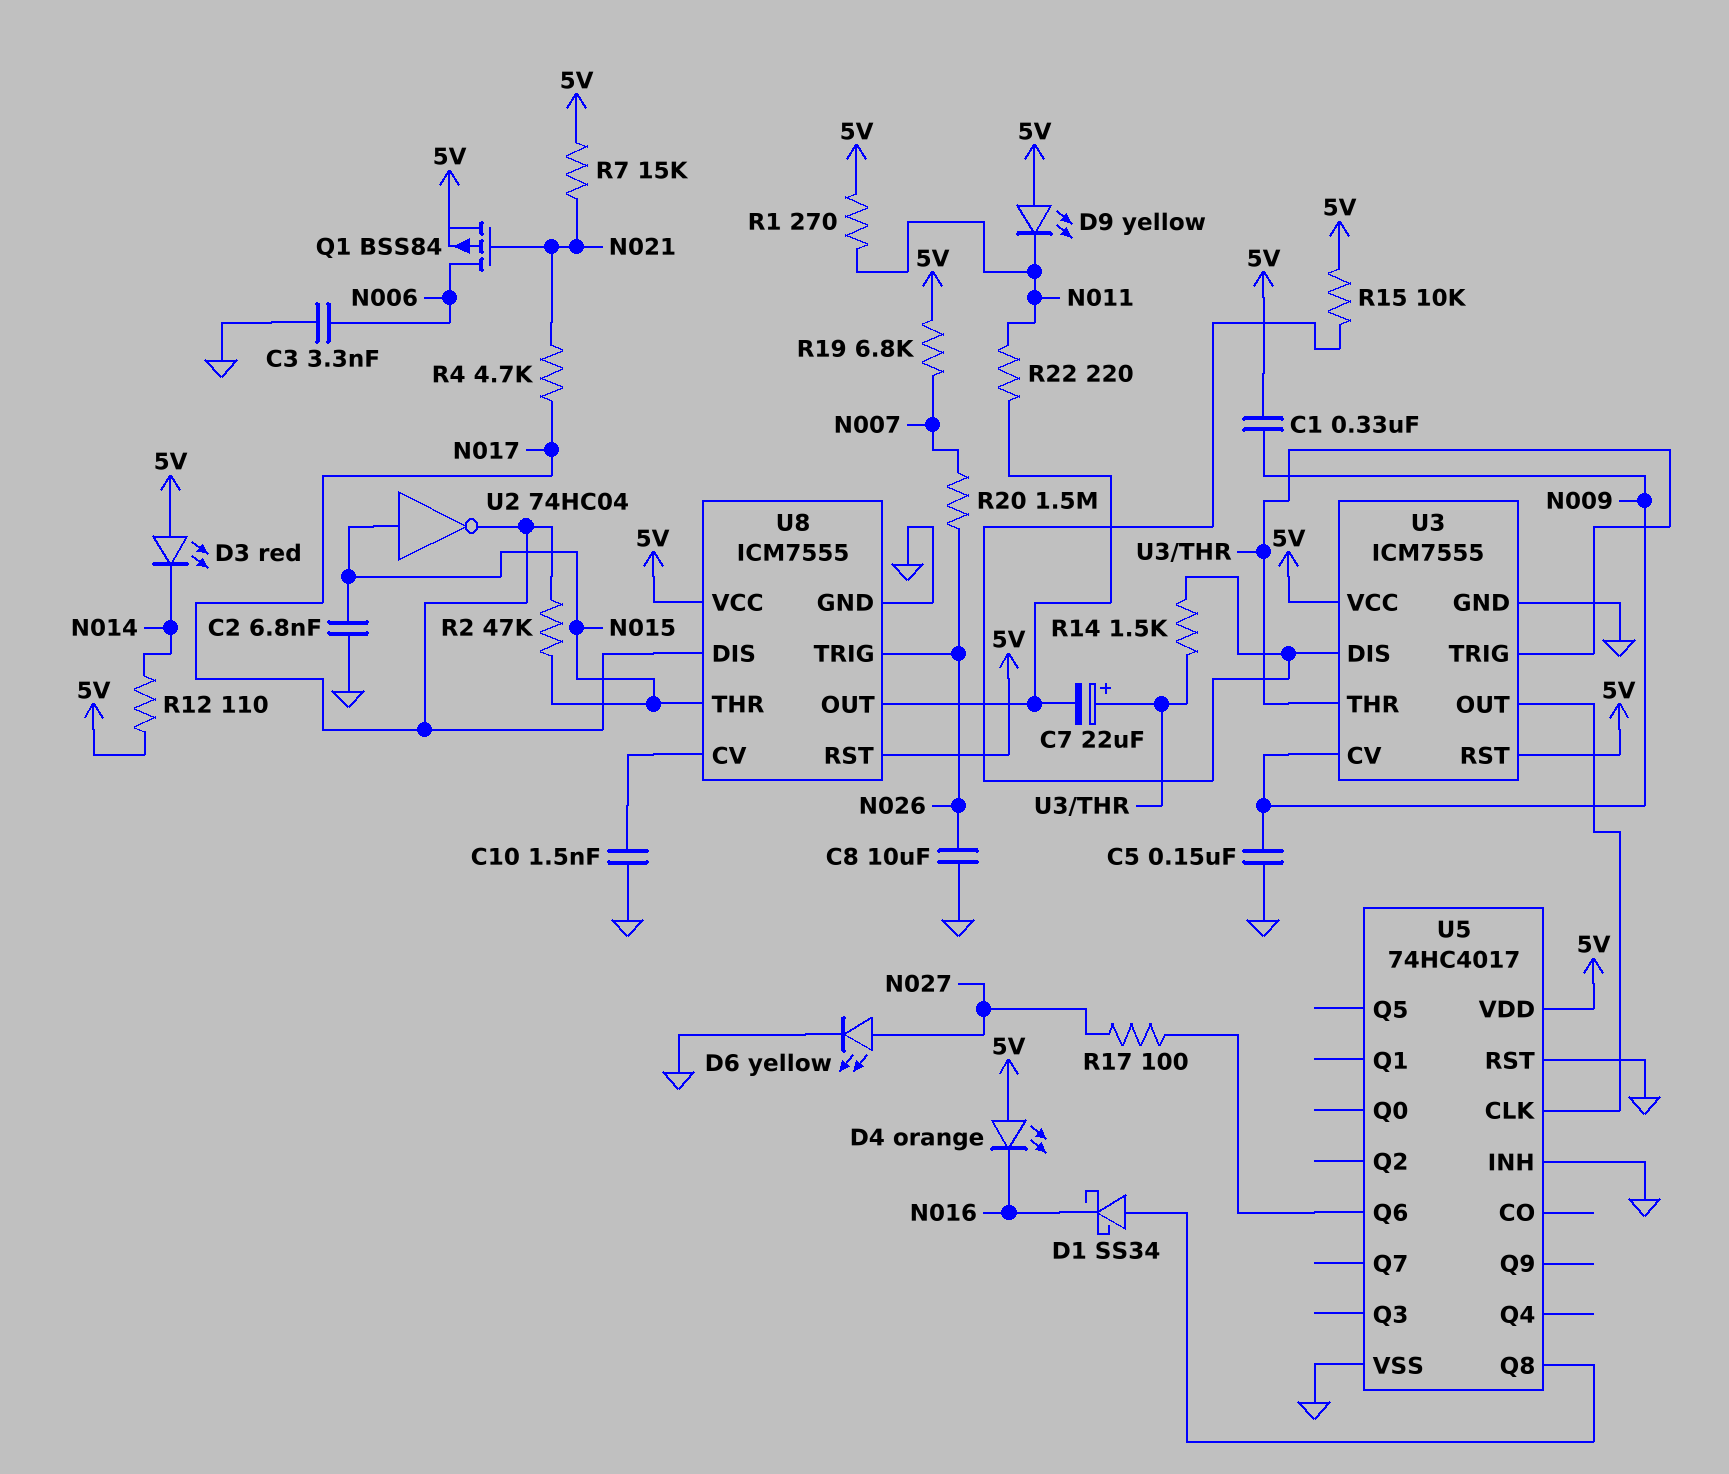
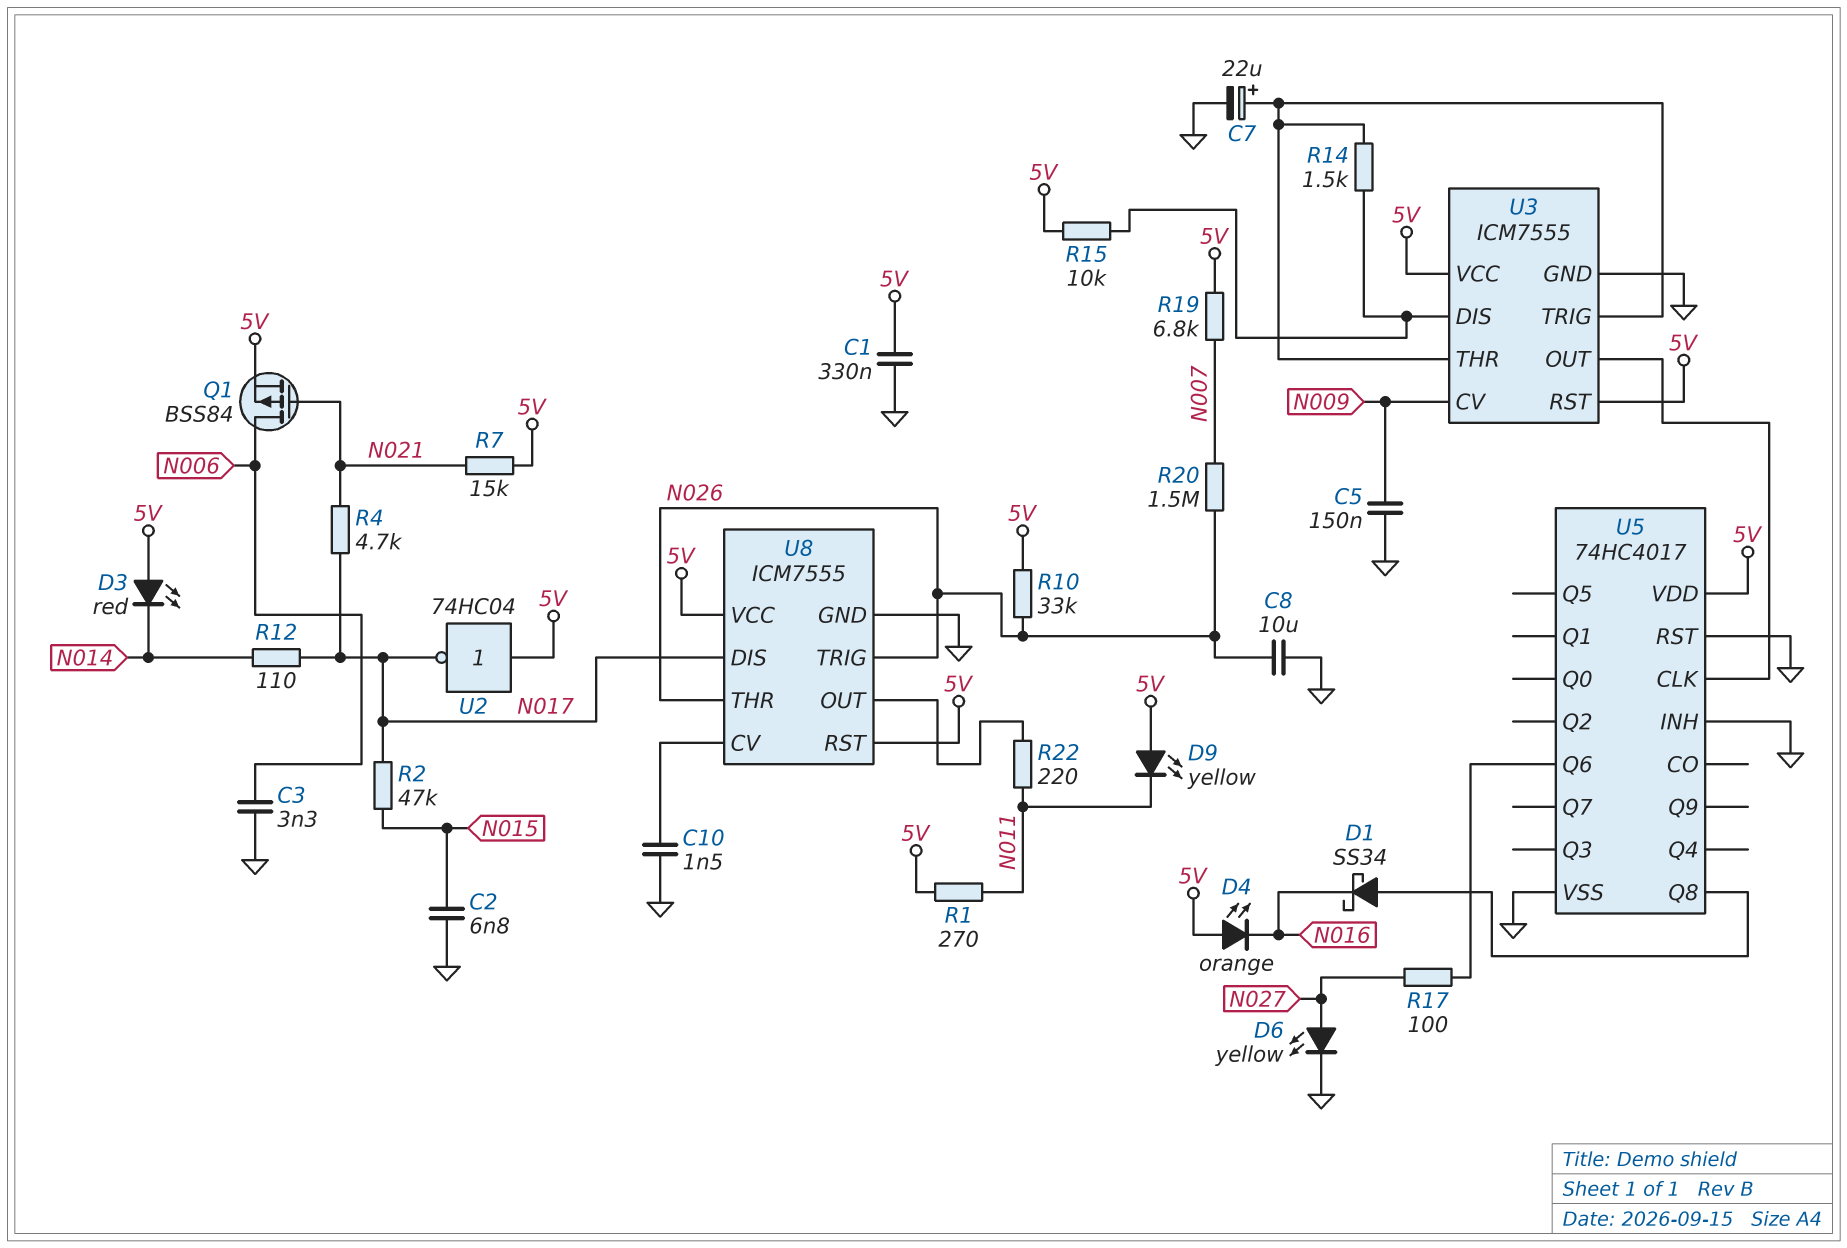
C1: 330nF (5V, N009) -> 330nF (5V, GND)
C7: 22uF (plus U3/THR, minus U8/OUT) -> 22uF (plus U3/THR, minus GND)
R10: none -> 33k (5V, N026)
R12: 110 (5V, N014) -> 110 (N014, N017)
U2: NOT 74HC04 (in N015, out N017) -> NOT 74HC04 (in 5V, out N017)
U8 pin THR: N015 -> N026

